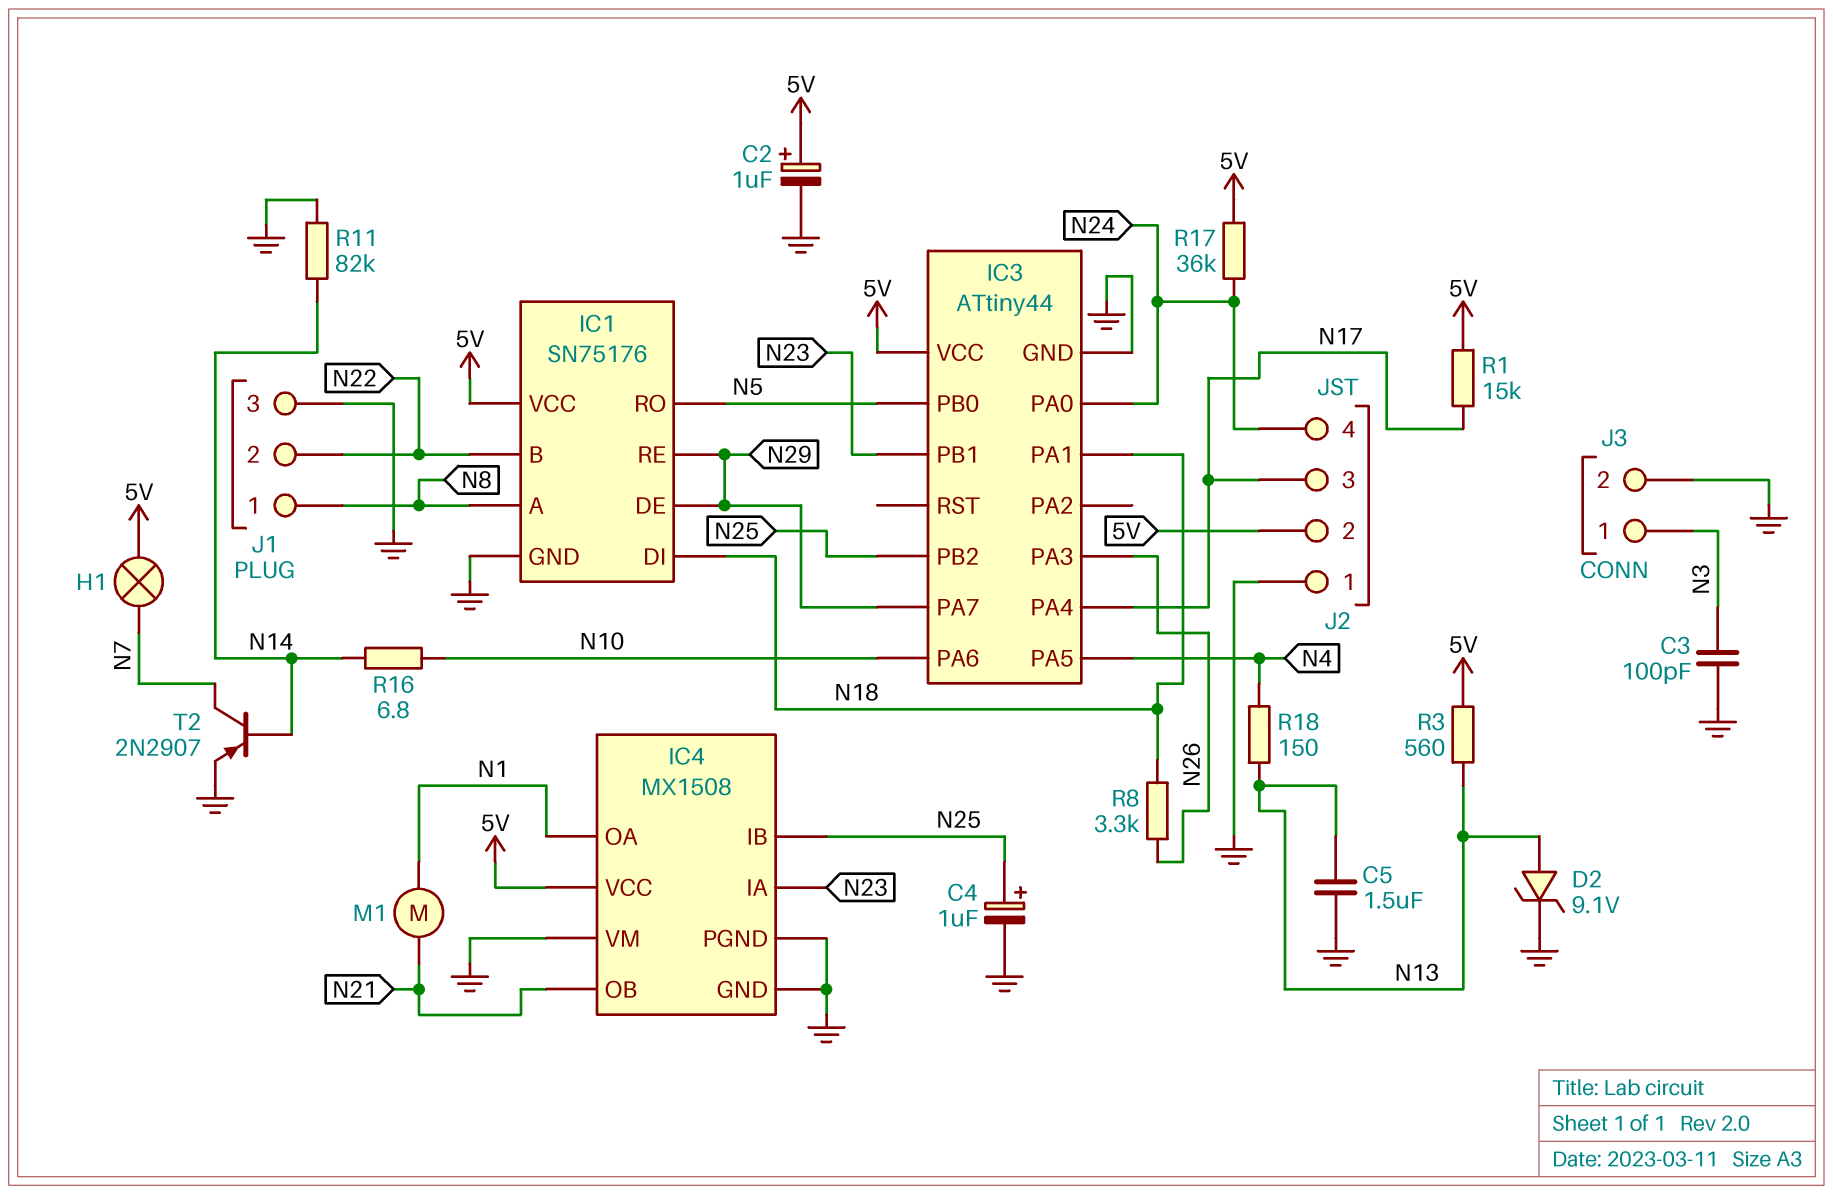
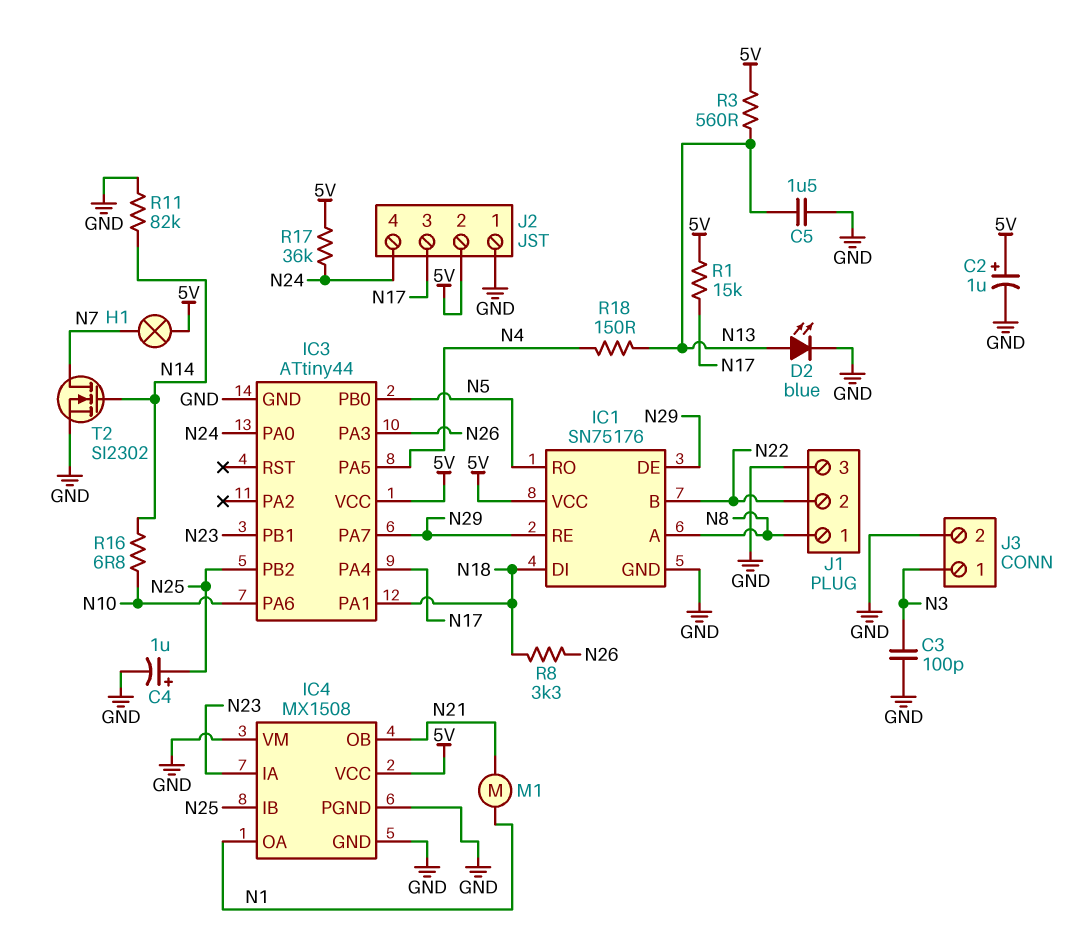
D2: zener 9.1V (A N13, K GND) -> LED blue (A N13, K GND)
T2: PNP 2N2907 (B N14, C N7, E GND) -> NMOS SI2302 (G N14, D N7, S GND)

